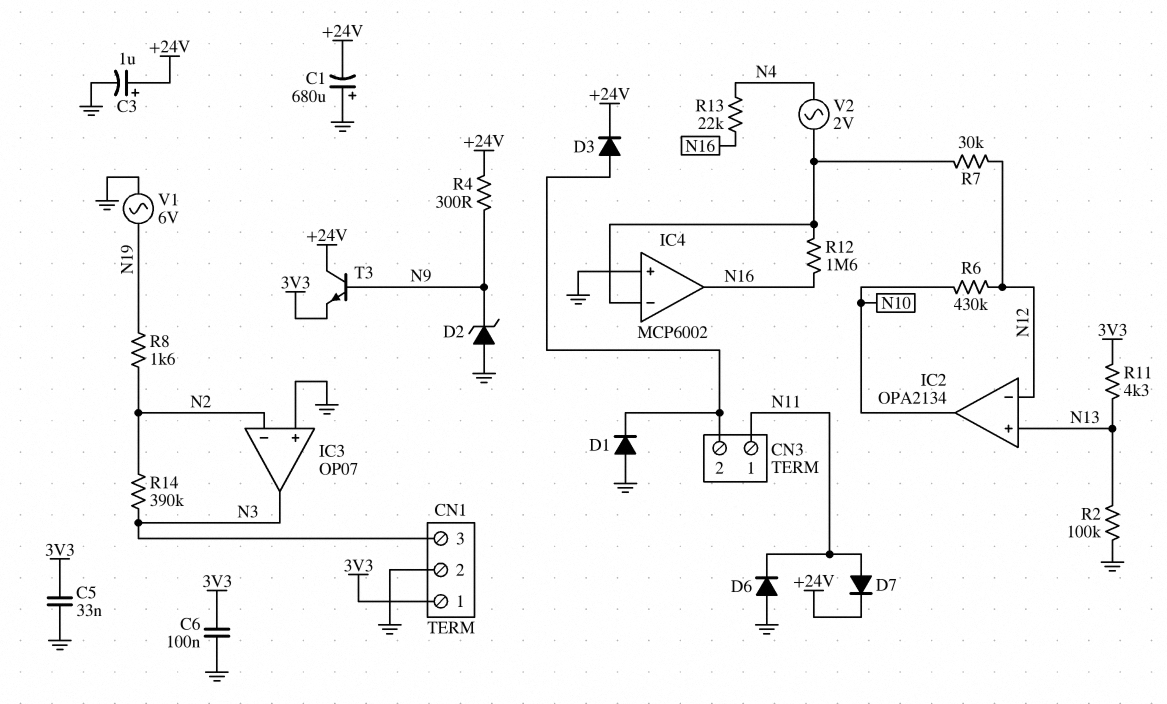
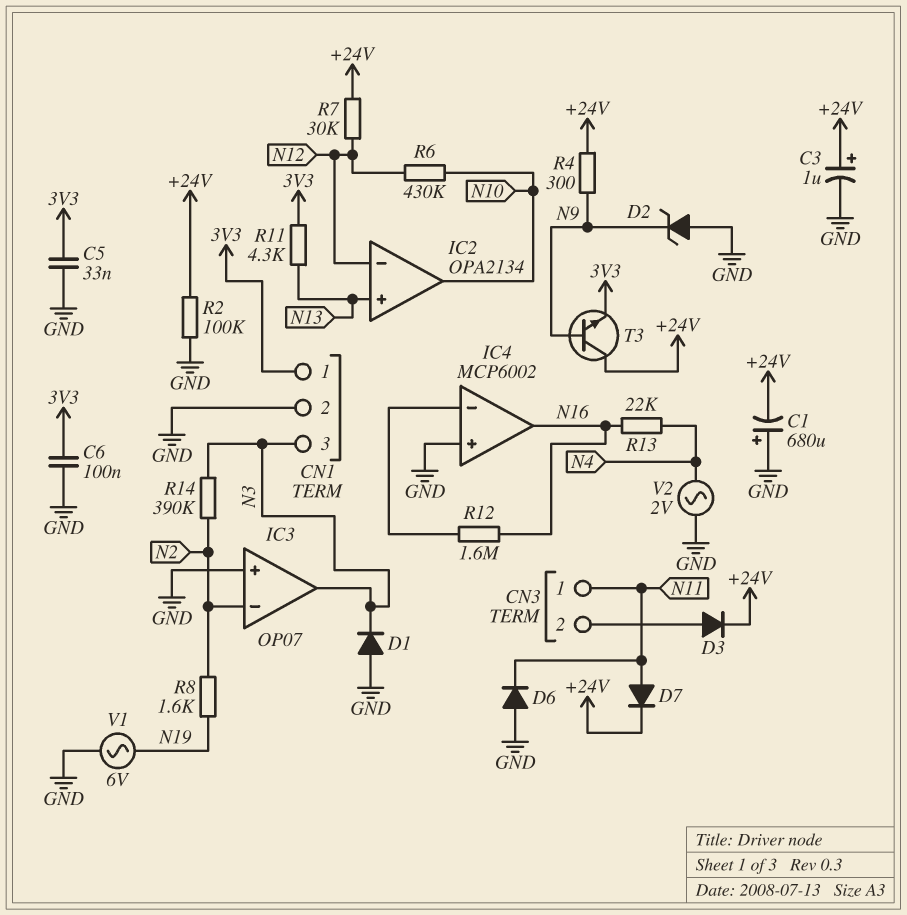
D1: diode (A GND, K CN3/2) -> diode (A GND, K N3)
R2: 100k (GND, N13) -> 100k (+24V, GND)
R7: 30k (IC4/in-, N12) -> 30k (+24V, N12)
V2: AC 2V (IC4/in-, N4) -> AC 2V (GND, N4)

